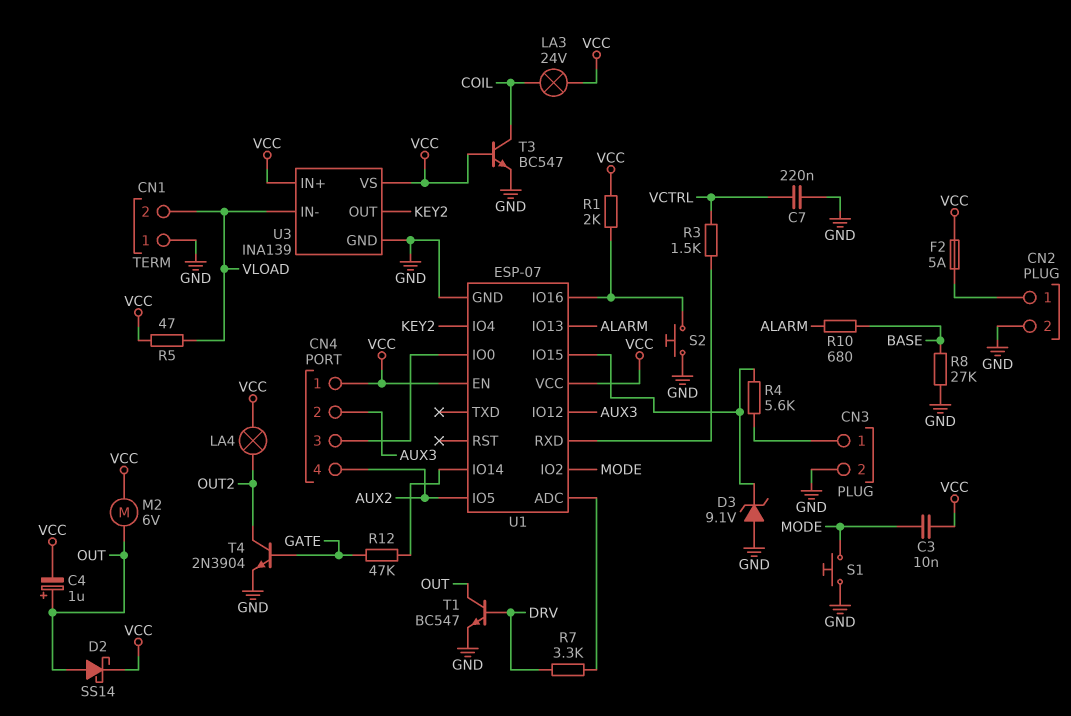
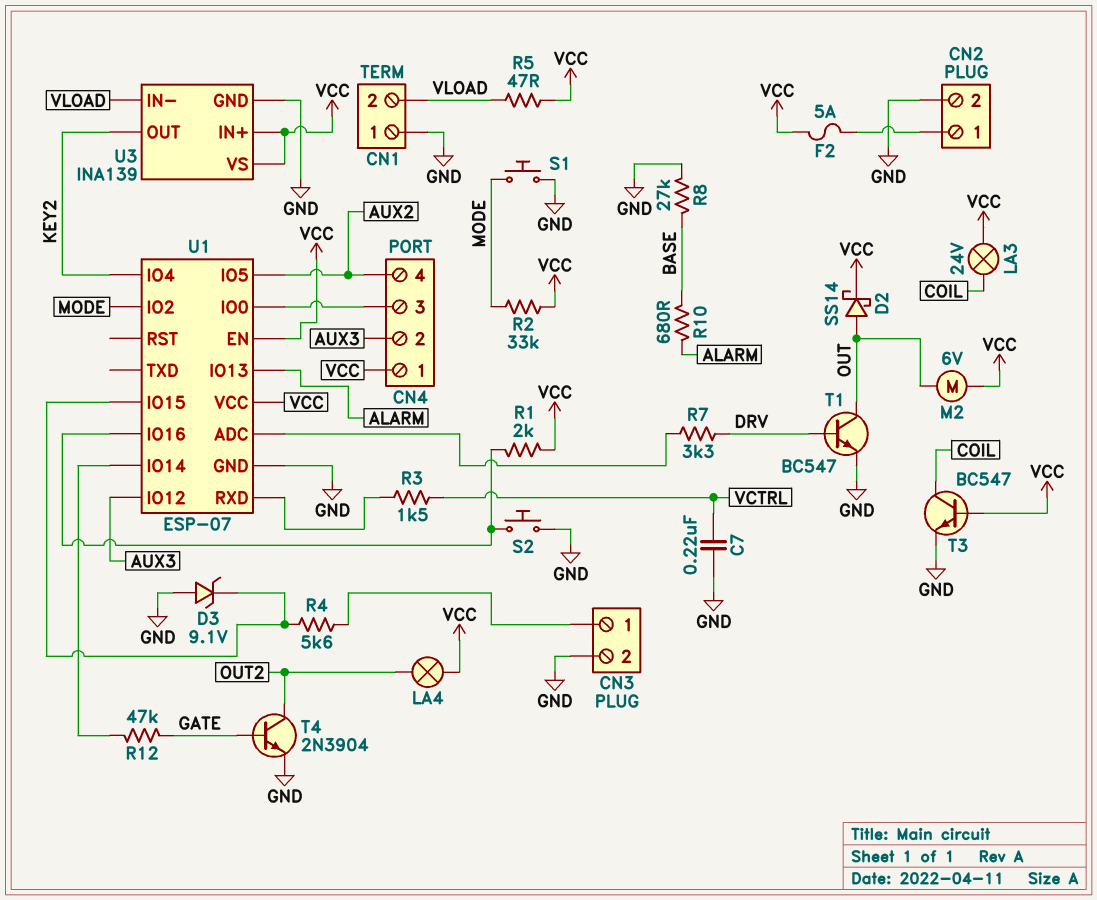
C3: 10nF (MODE, VCC) -> none
C4: 1uF (plus OUT, minus VCC) -> none
R2: none -> 33k (MODE, VCC)

